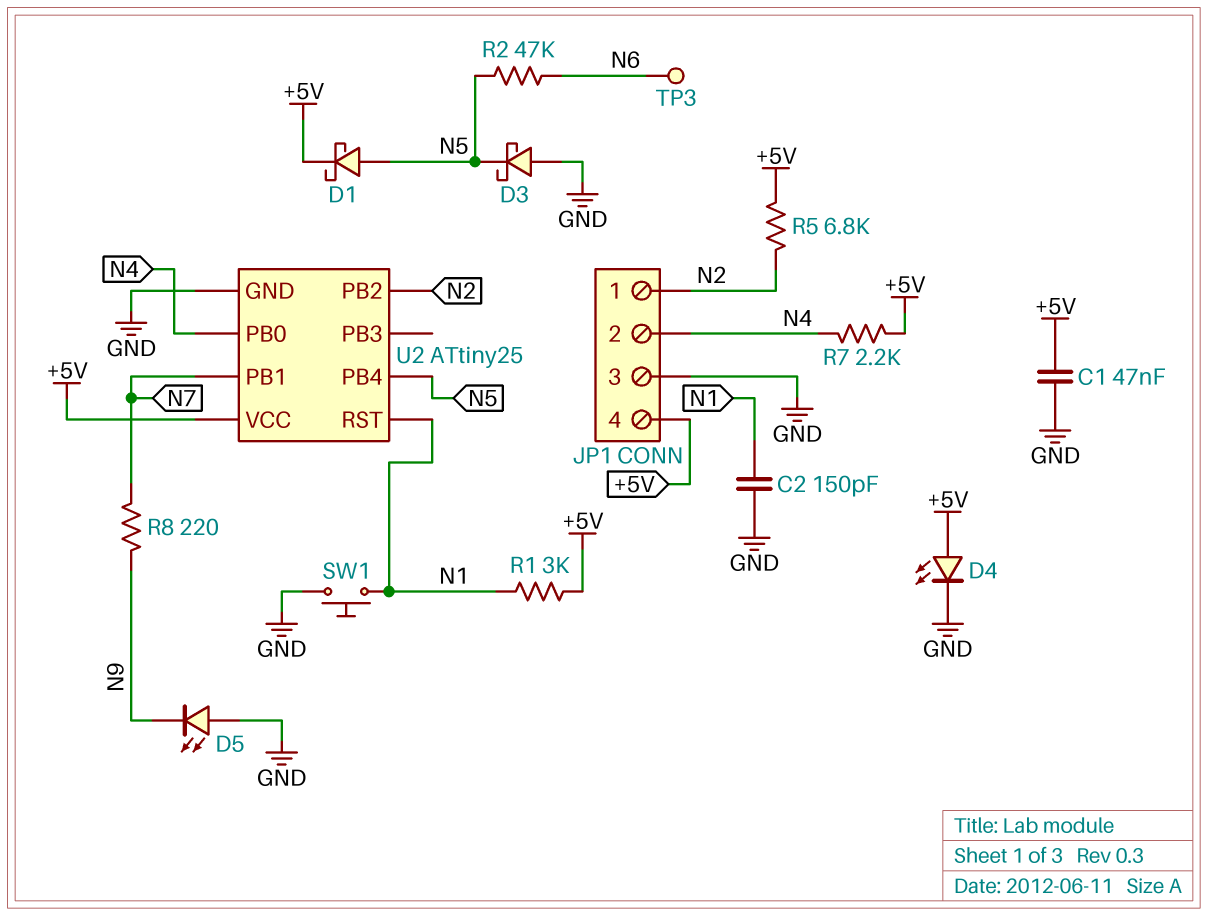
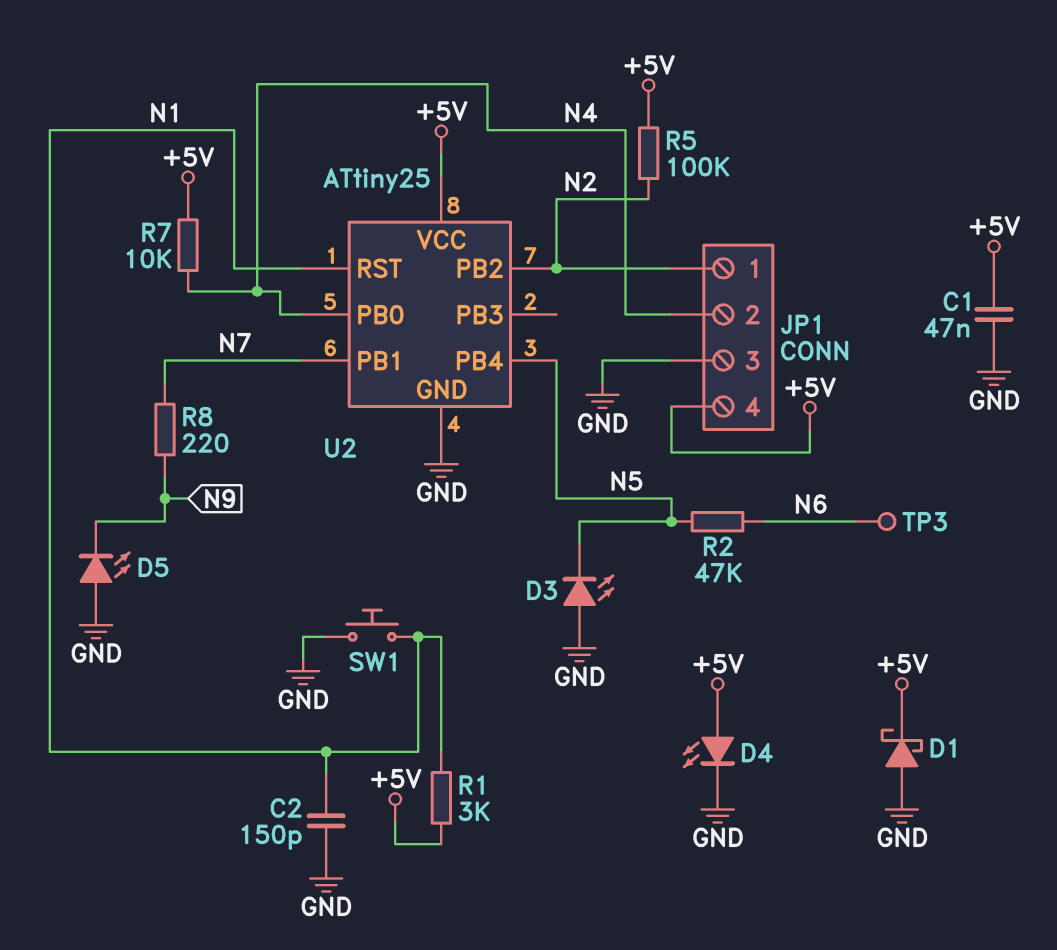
D1: schottky (A N5, K +5V) -> schottky (A GND, K +5V)
D3: schottky (A GND, K N5) -> LED (A GND, K N5)
R5: 6.8k (+5V, N2) -> 100k (+5V, N2)
R7: 2.2k (+5V, N4) -> 10k (+5V, N4)

